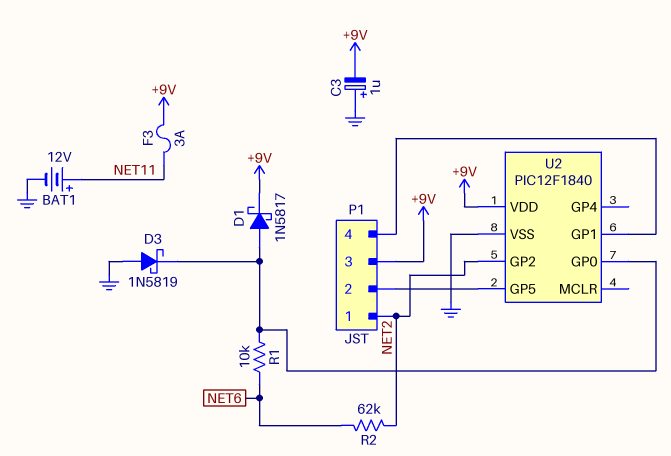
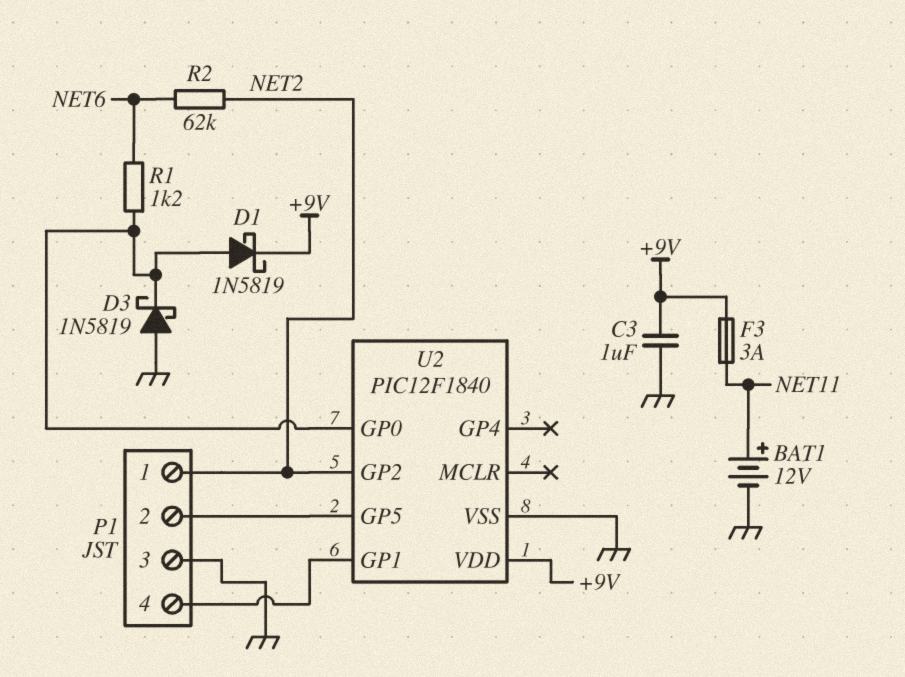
C3: 1uF (plus GND, minus +9V) -> 1uF (+9V, GND)
D1: schottky 1N5817 (A U2/GP0, K +9V) -> schottky 1N5819 (A U2/GP0, K +9V)
P1 pin 3: +9V -> GND
R1: 10k (NET6, U2/GP0) -> 1.2k (NET6, U2/GP0)

